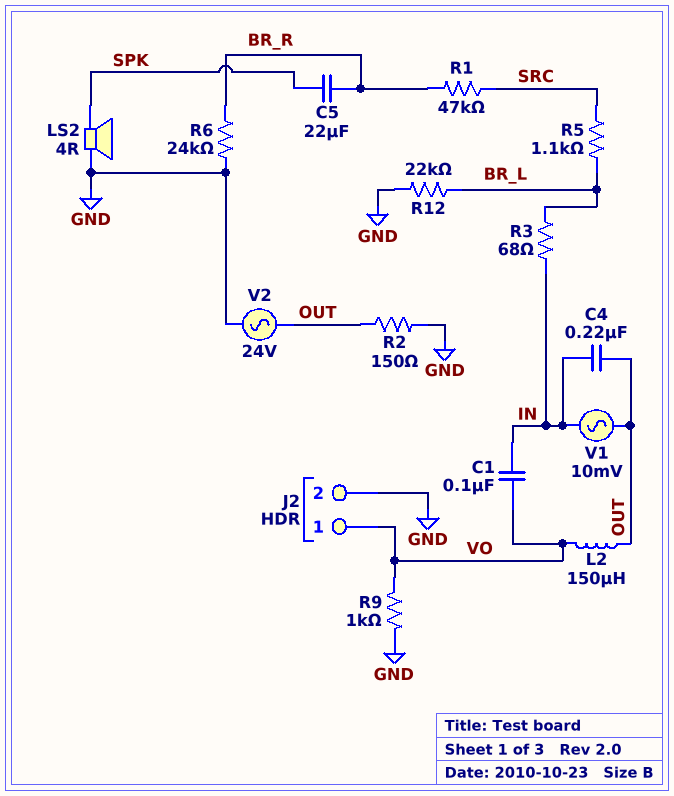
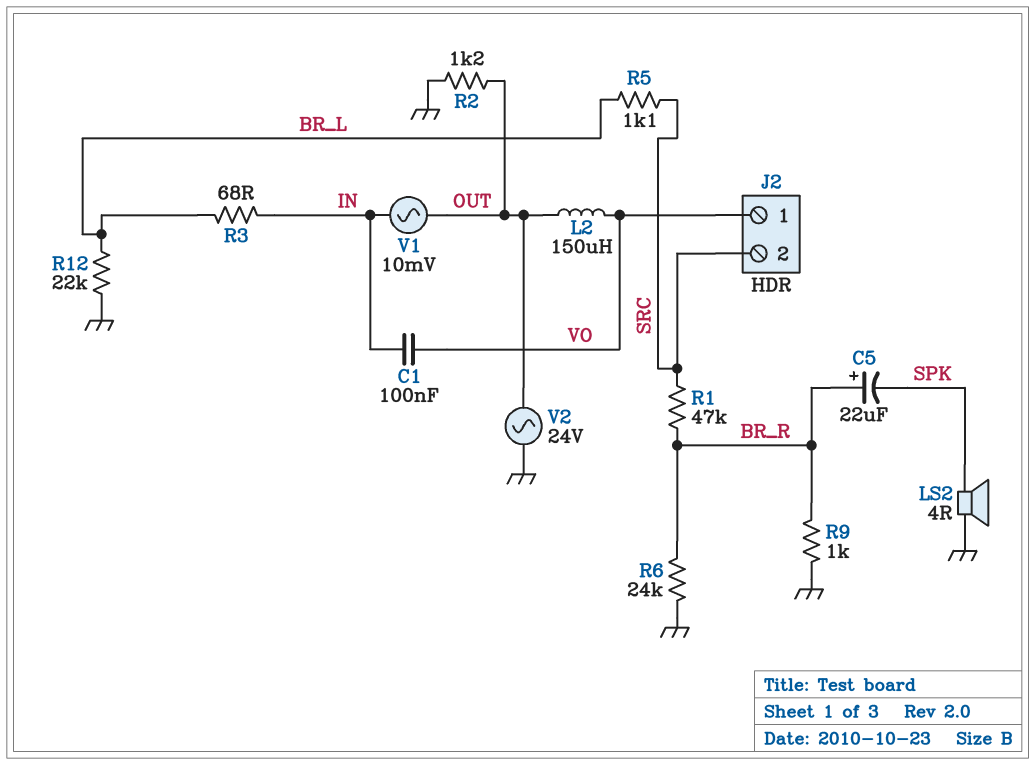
C4: 220nF (IN, OUT) -> none
C5: 22uF (BR_R, SPK) -> 22uF (plus BR_R, minus SPK)
J2 pin 2: GND -> SRC
R2: 150 (GND, OUT) -> 1.2k (GND, OUT)
R9: 1k (GND, VO) -> 1k (BR_R, GND)

